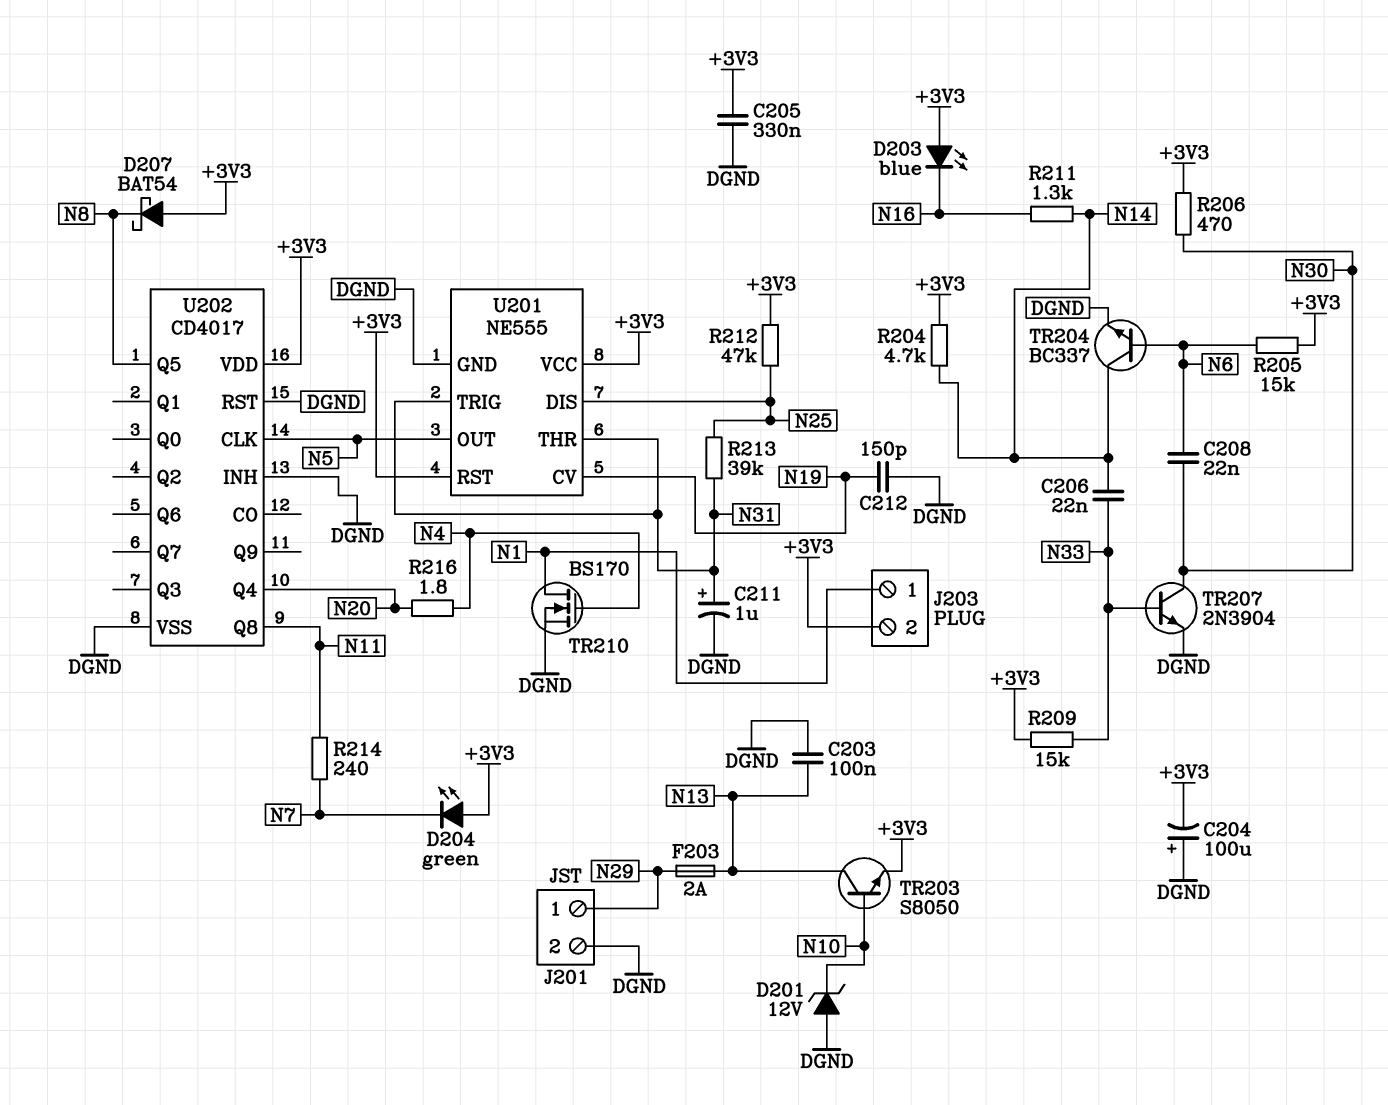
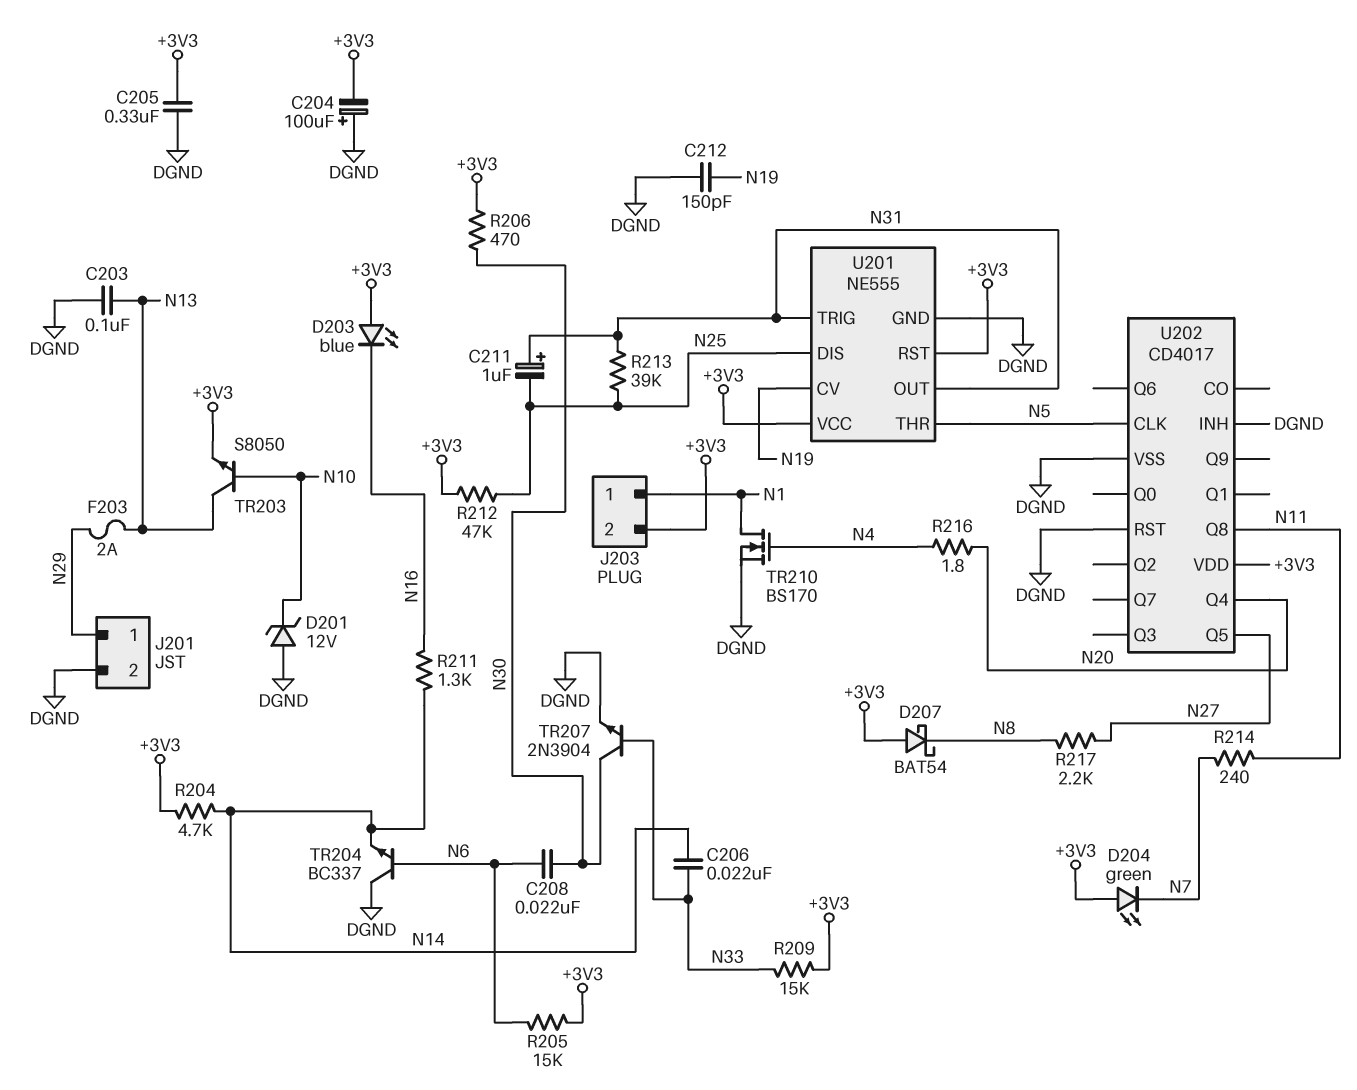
C211: 1uF (plus N31, minus DGND) -> 1uF (plus N31, minus N25)
R217: none -> 2.2k (N8, N27)
TR204: NPN BC337 (B N6, C N14, E DGND) -> NPN BC337 (B N6, C DGND, E N14)
U201 pin OUT: N5 -> N31
U201 pin THR: N31 -> N5
U202 pin Q5: N8 -> N27

